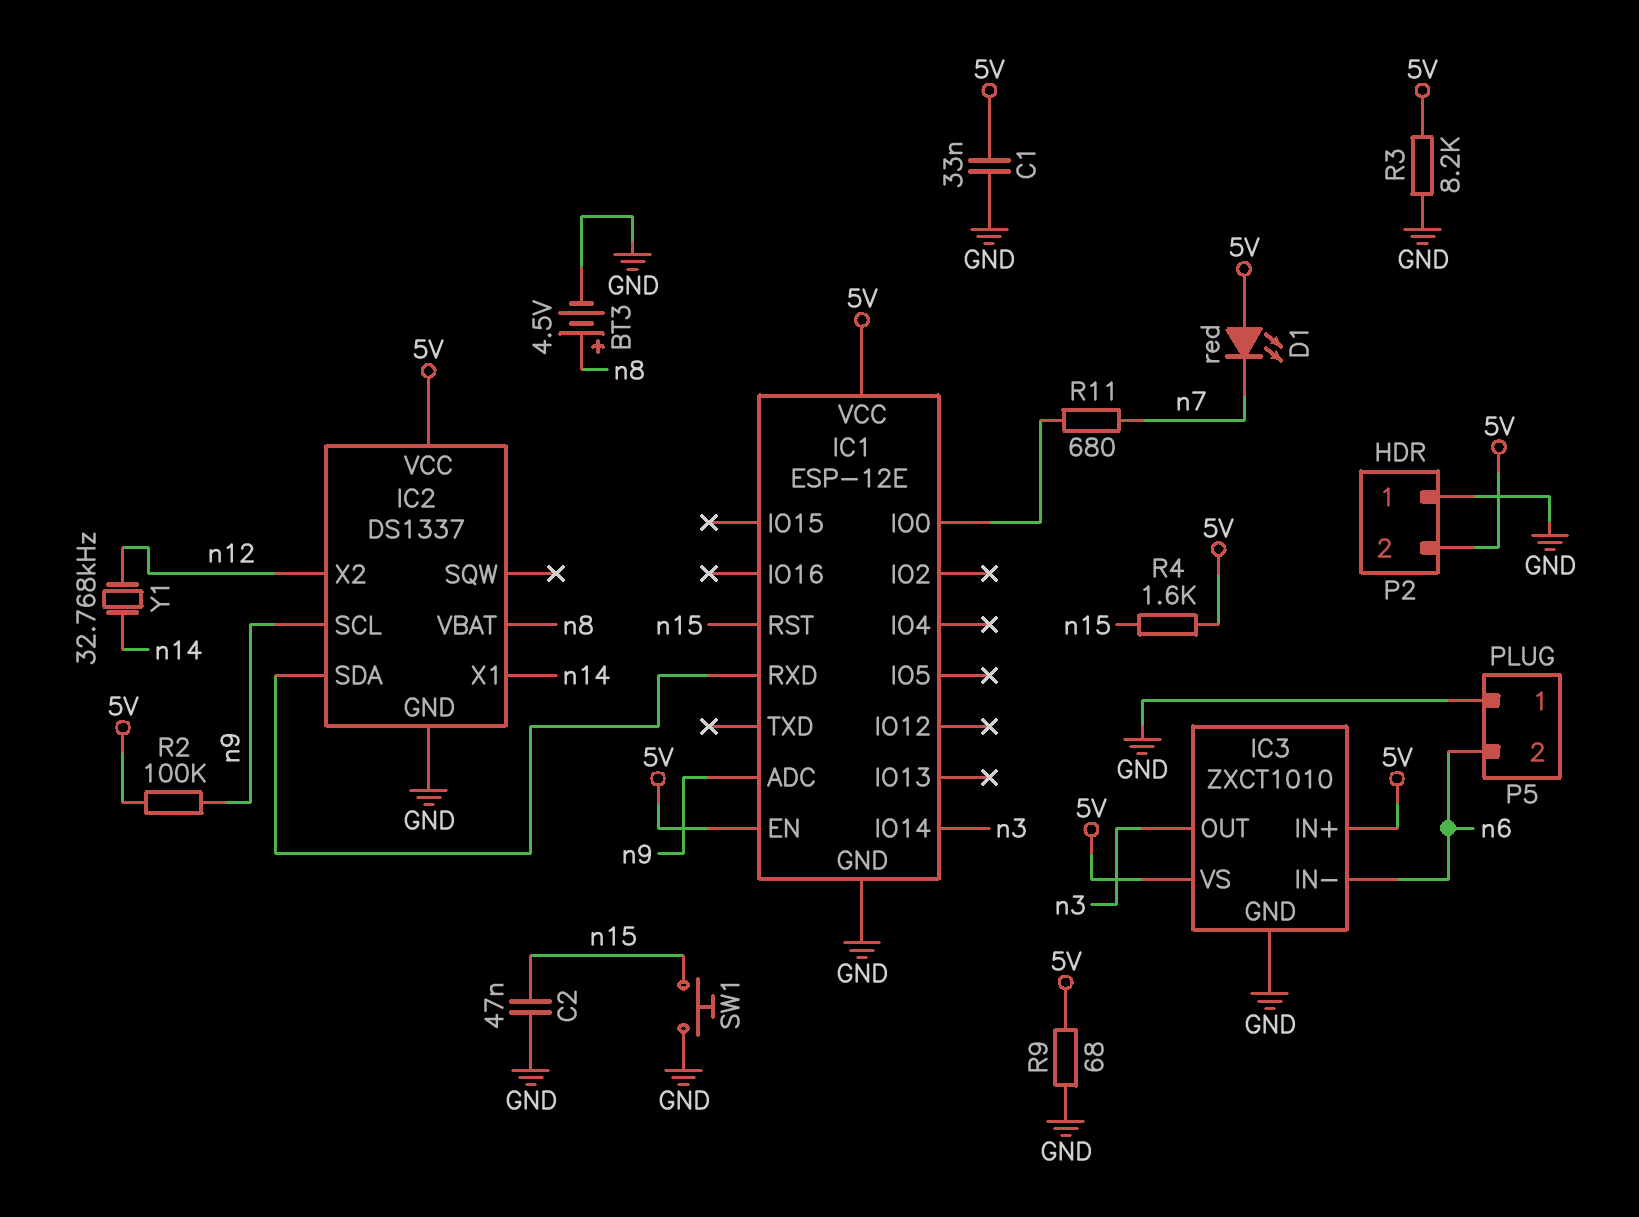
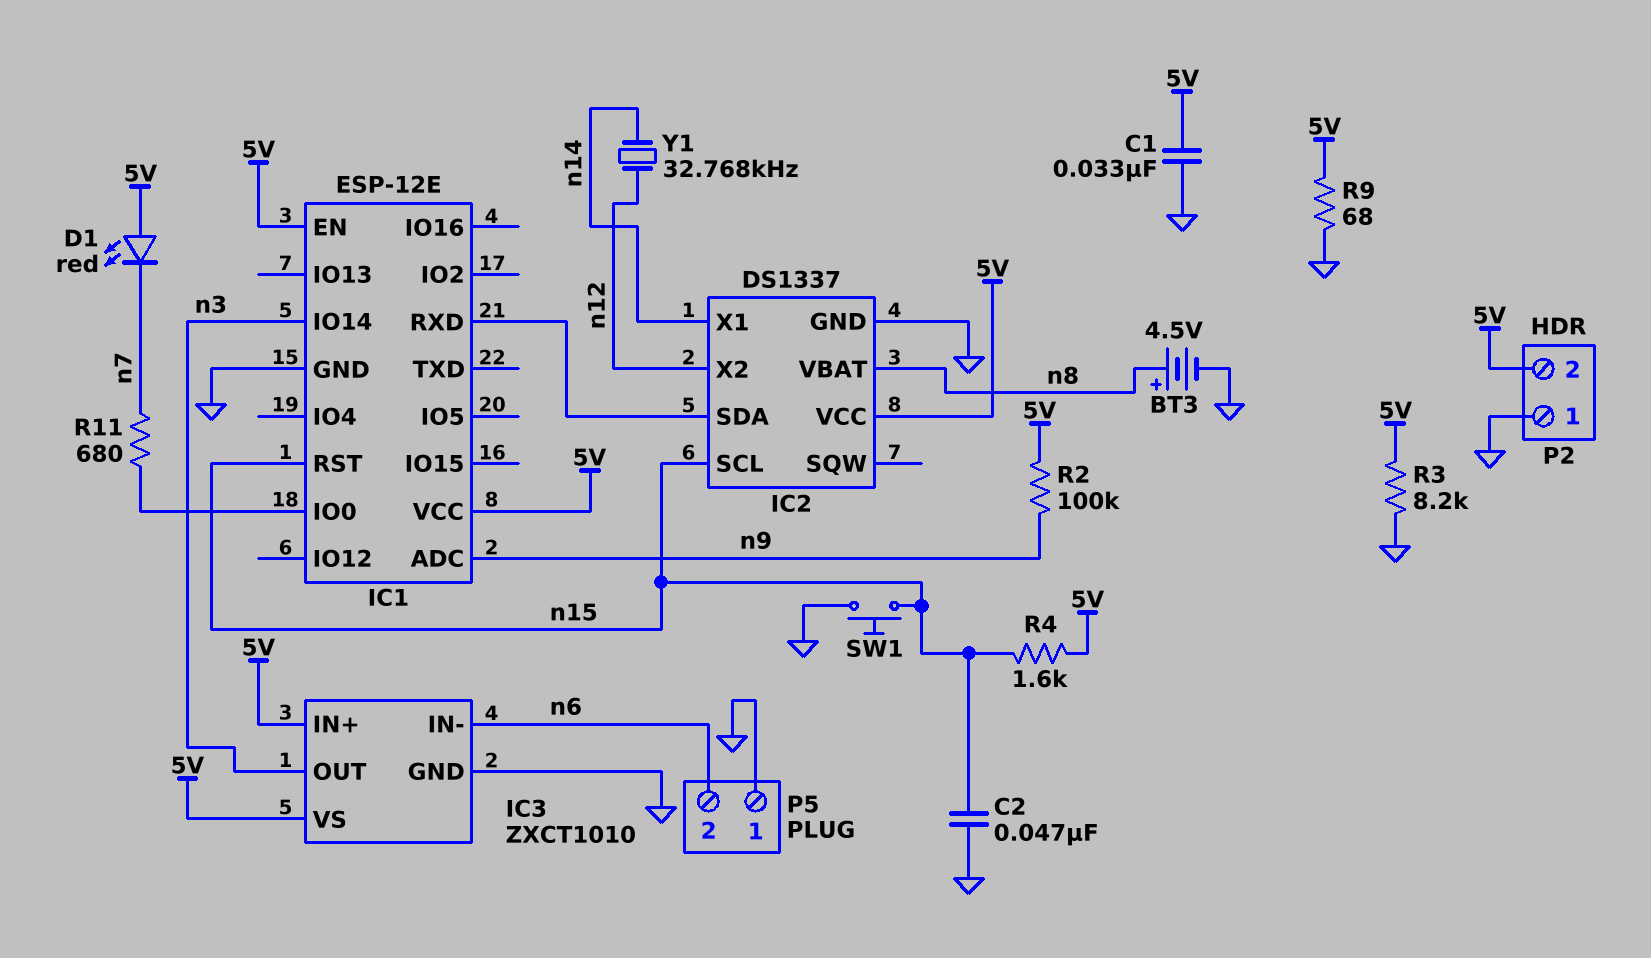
IC2 pin SCL: n9 -> n15

